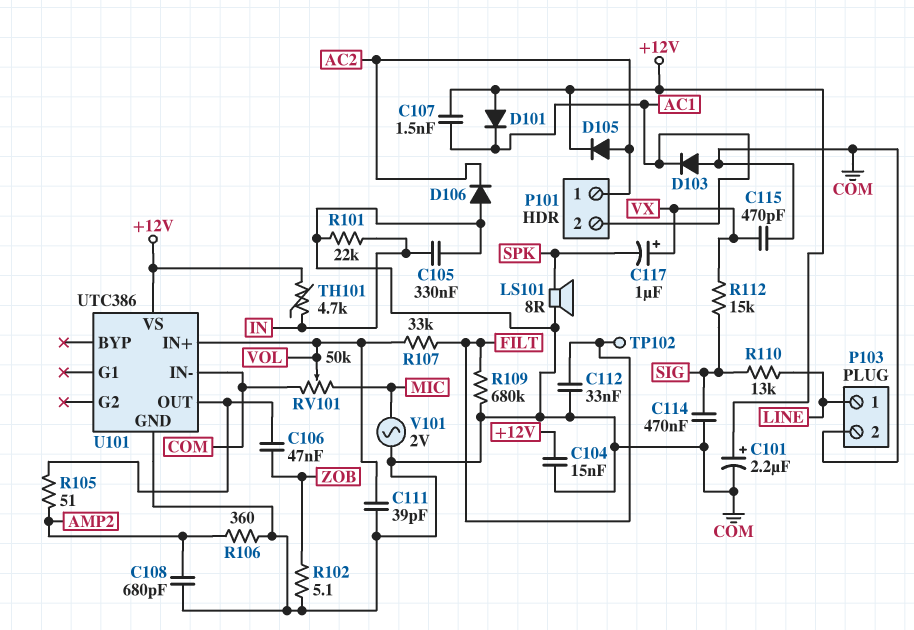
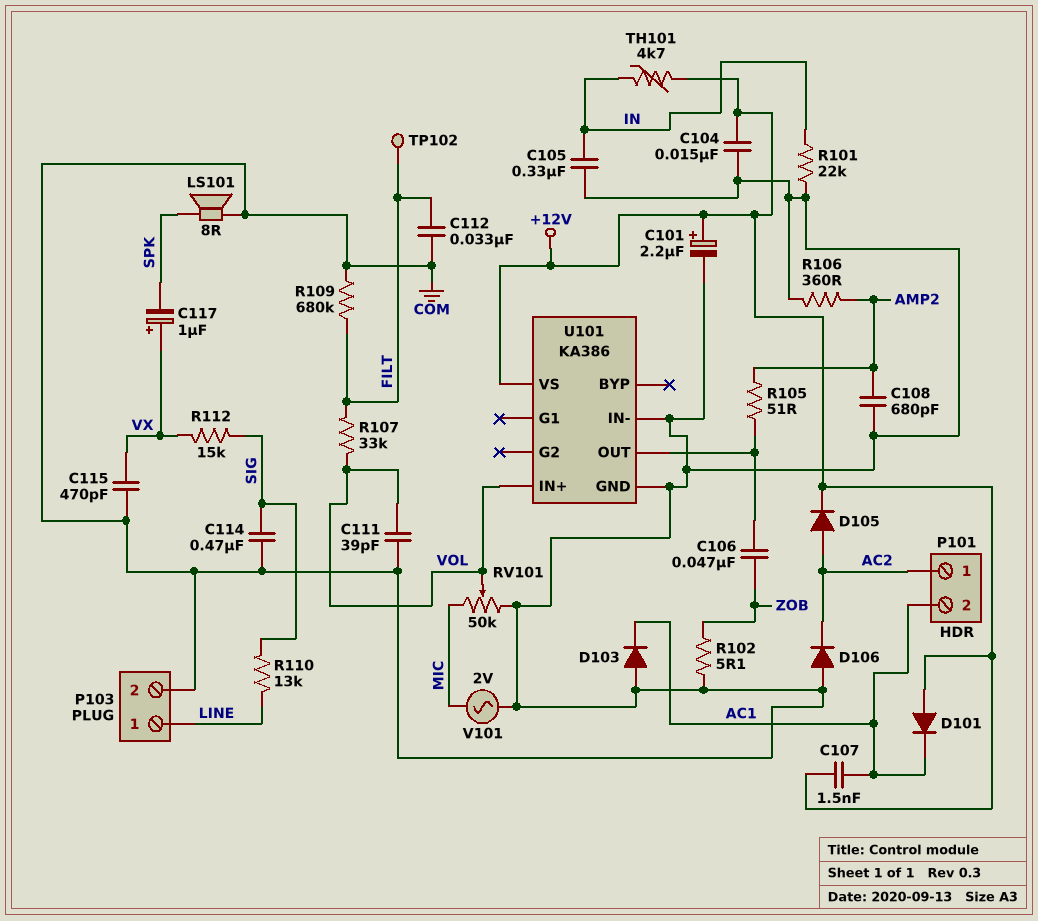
U101: UTC386 -> KA386

